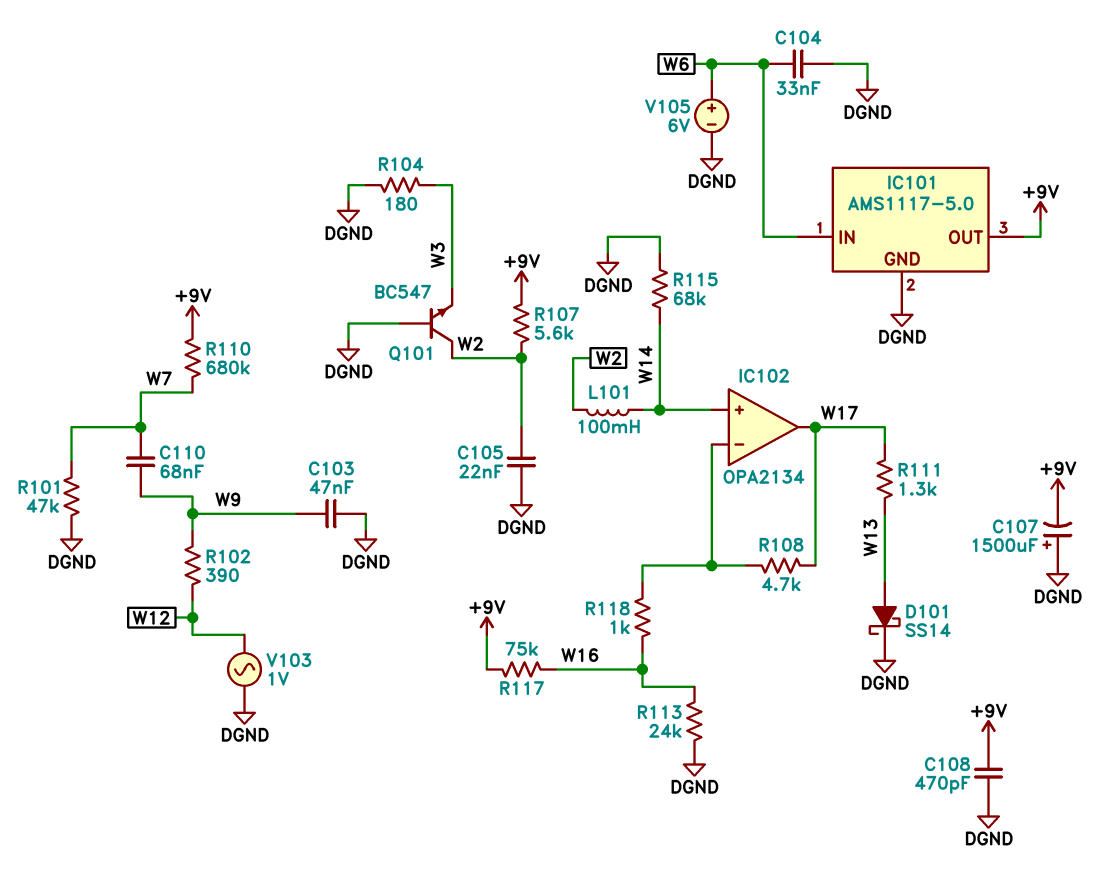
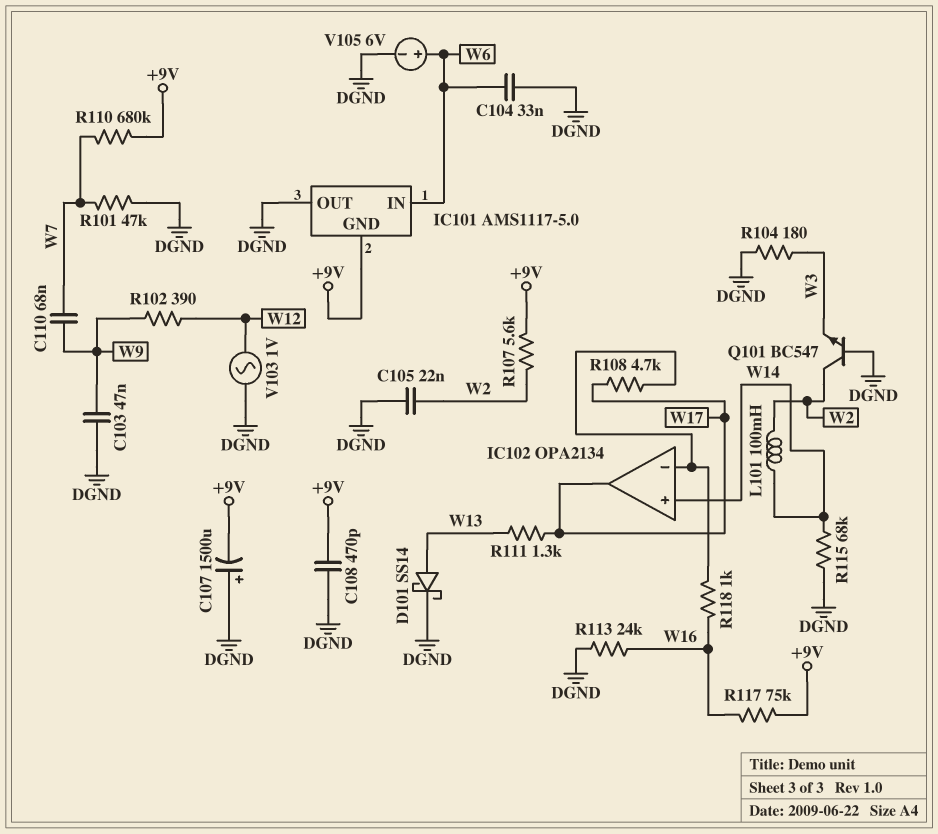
IC101 pin GND: DGND -> +9V
IC101 pin OUT: +9V -> DGND

